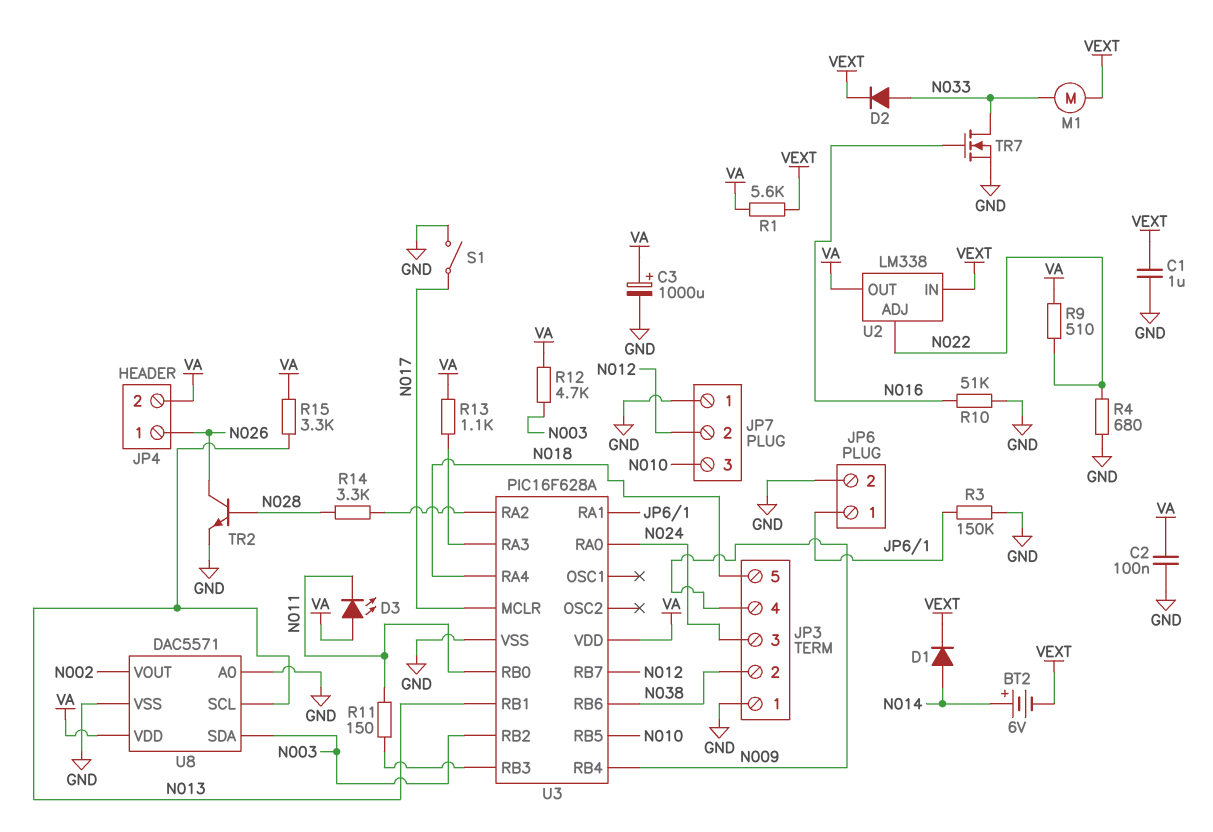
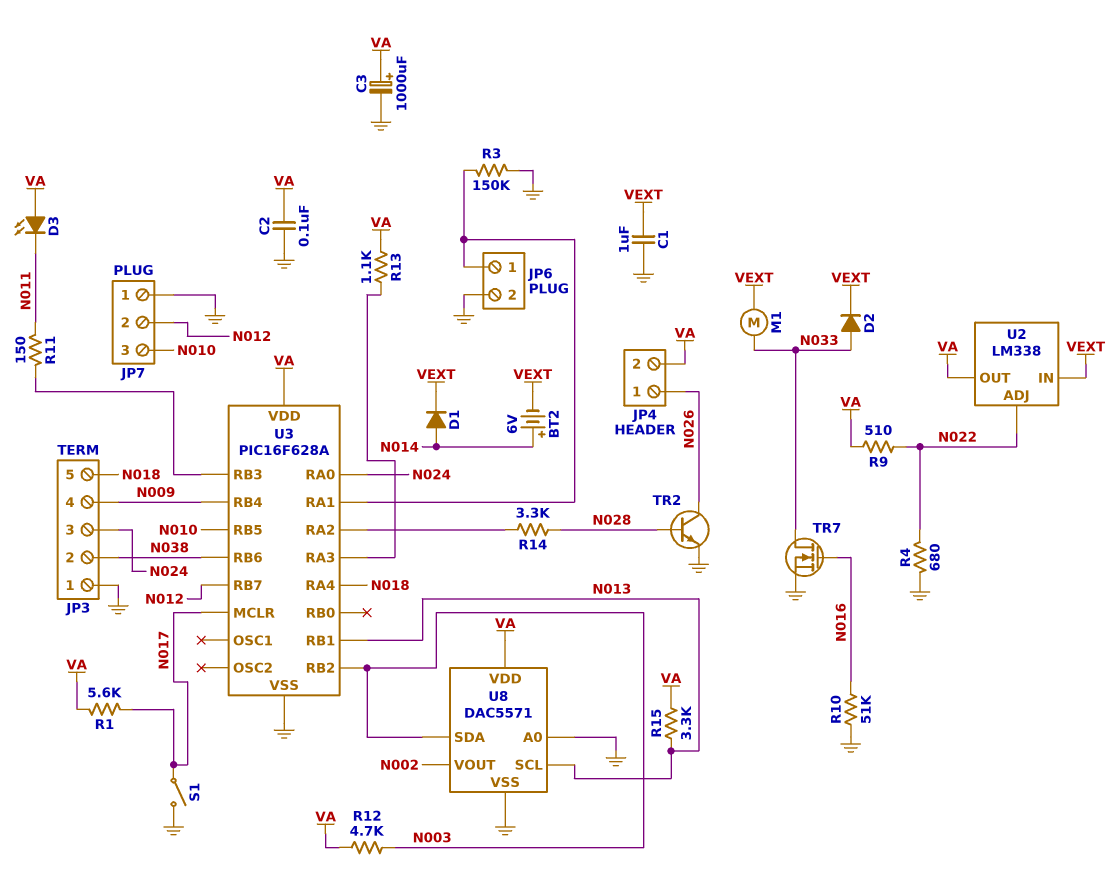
R1: 5.6k (VA, VEXT) -> 5.6k (N017, VA)
U3 pin RB0: N011 -> none

